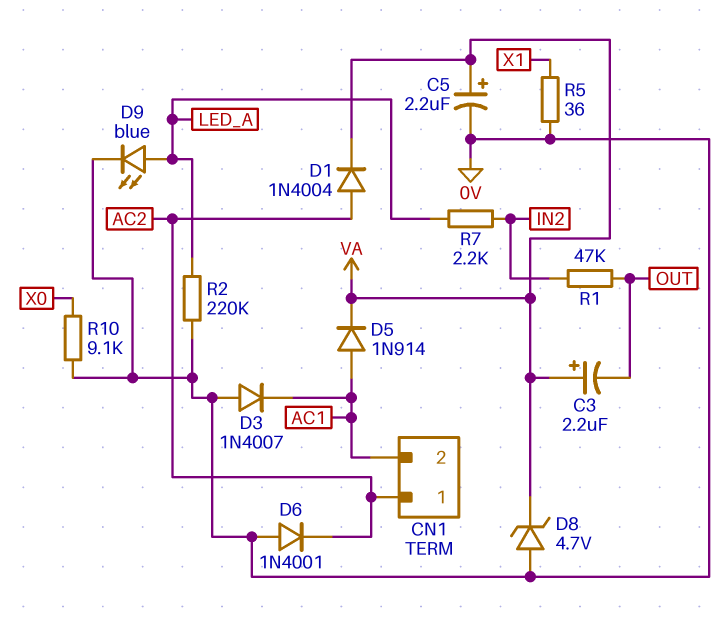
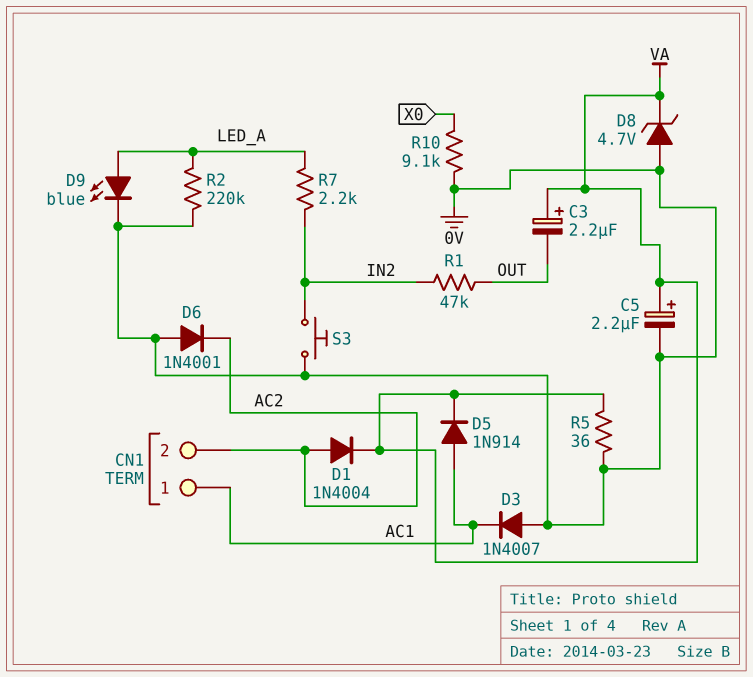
CN1 pin 1: AC2 -> AC1
CN1 pin 2: AC1 -> AC2
R5: 36 (0V, X1) -> 36 (0V, VA)
S3: none -> button (0V, IN2)

